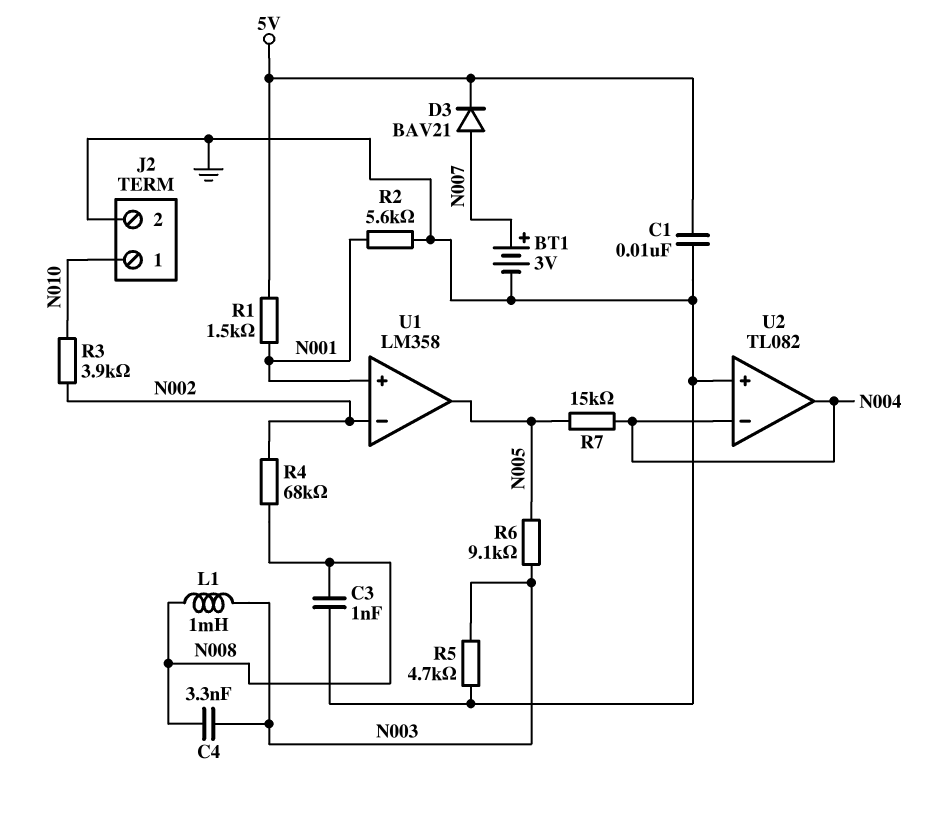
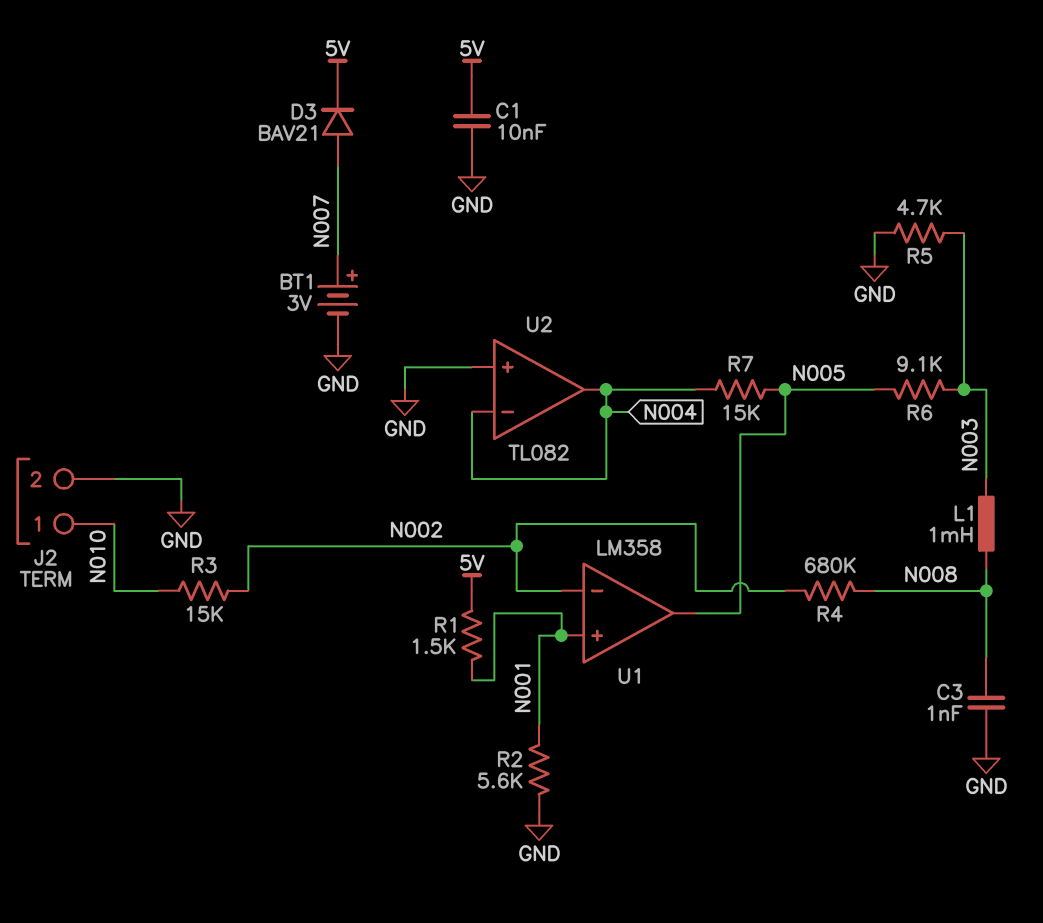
C4: 3.3nF (N003, N008) -> none
R3: 3.9k (N002, N010) -> 15k (N002, N010)
R4: 68k (N002, N008) -> 680k (N002, N008)

